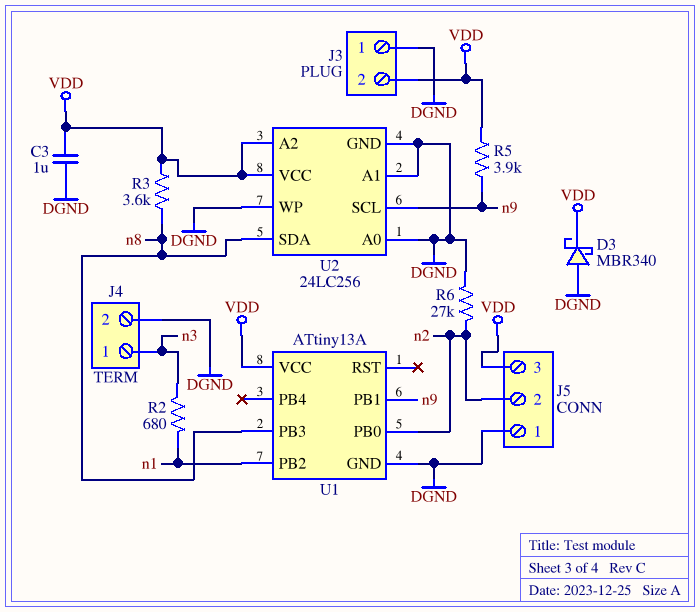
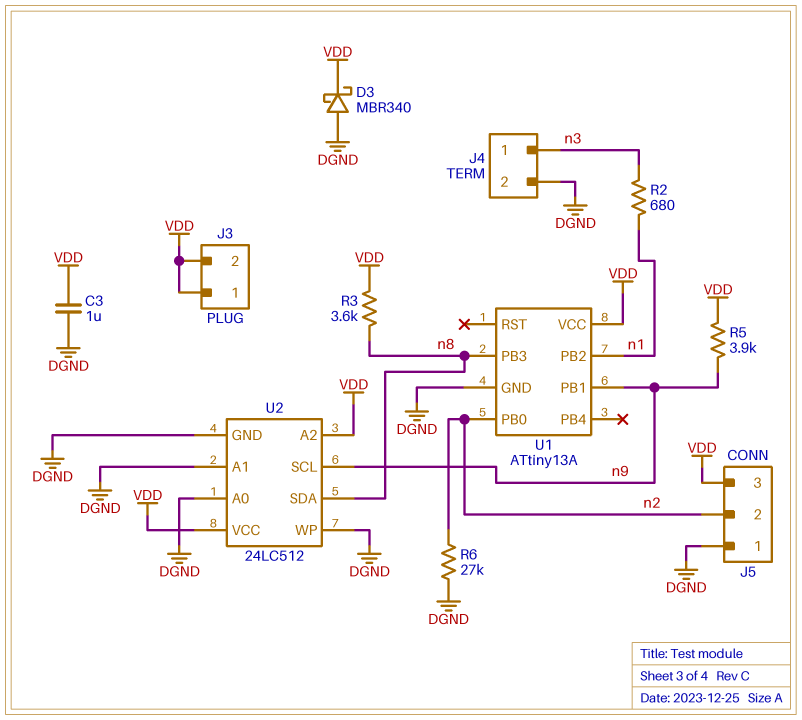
J3 pin 1: DGND -> VDD
U2: 24LC256 -> 24LC512

